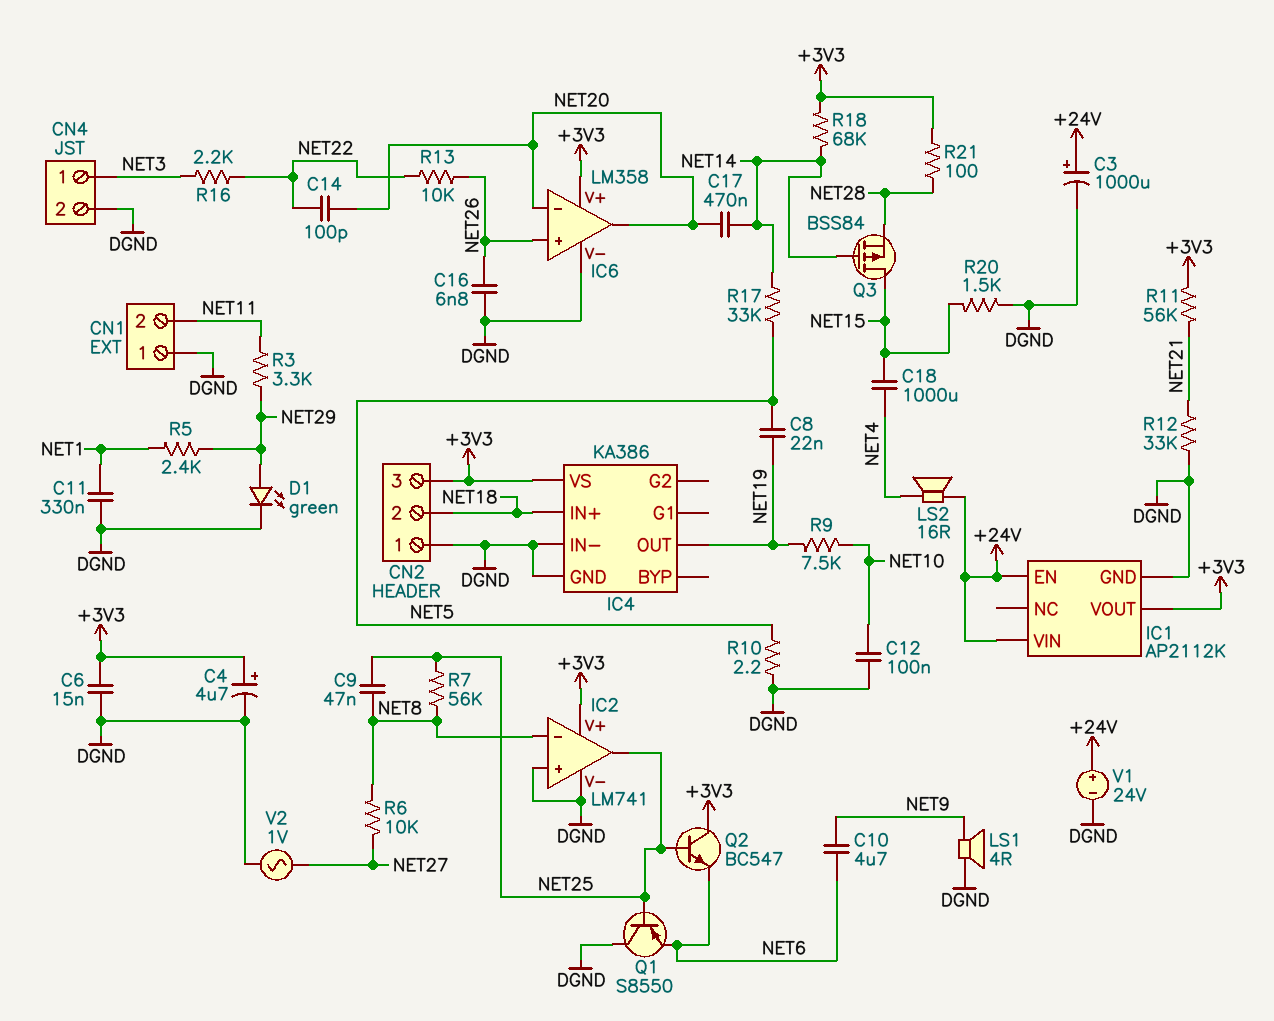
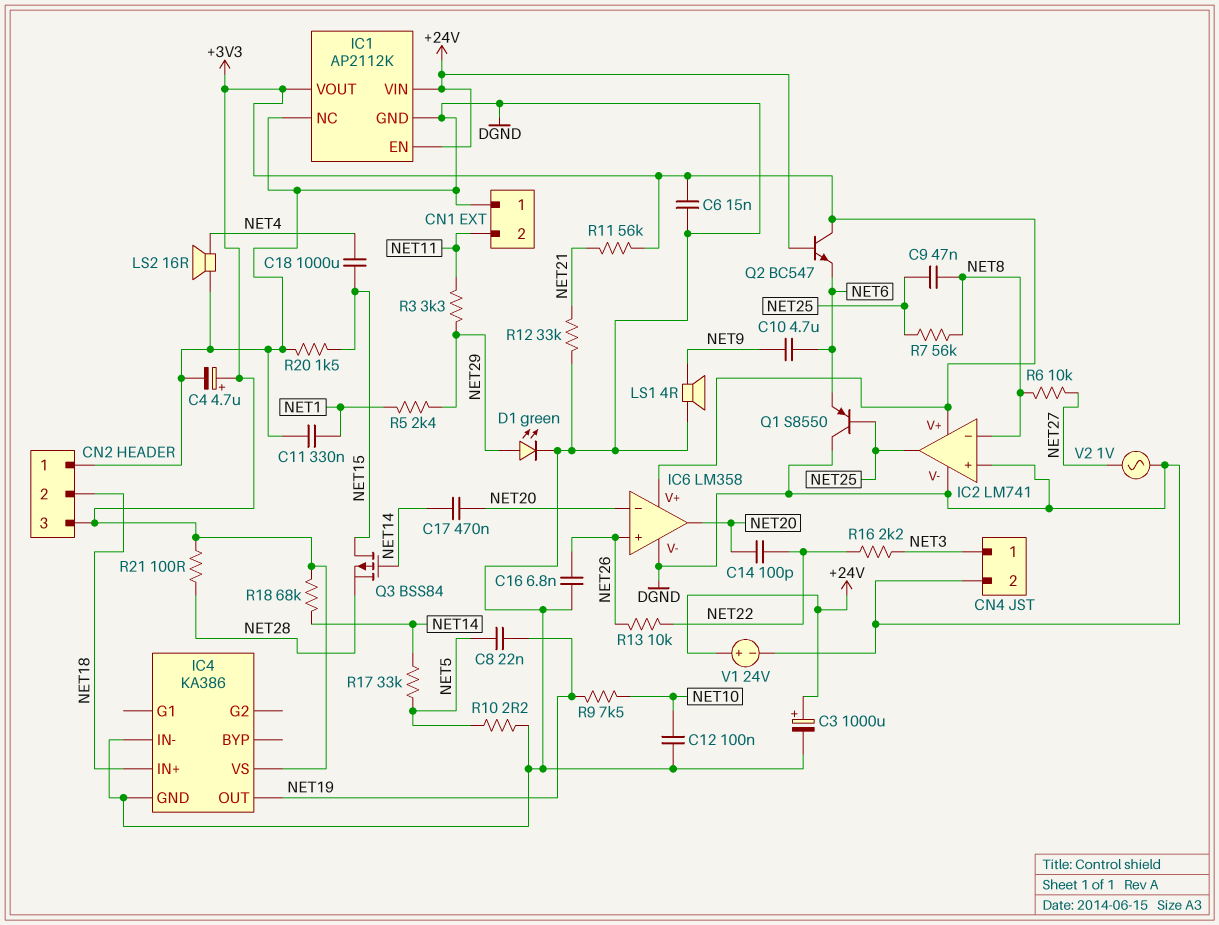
IC1 pin NC: none -> DGND
LS2: speaker 16R (+24V, NET4) -> speaker 16R (DGND, NET4)
Q2: NPN BC547 (B NET25, C +3V3, E NET6) -> NPN BC547 (B +24V, C +3V3, E NET6)

